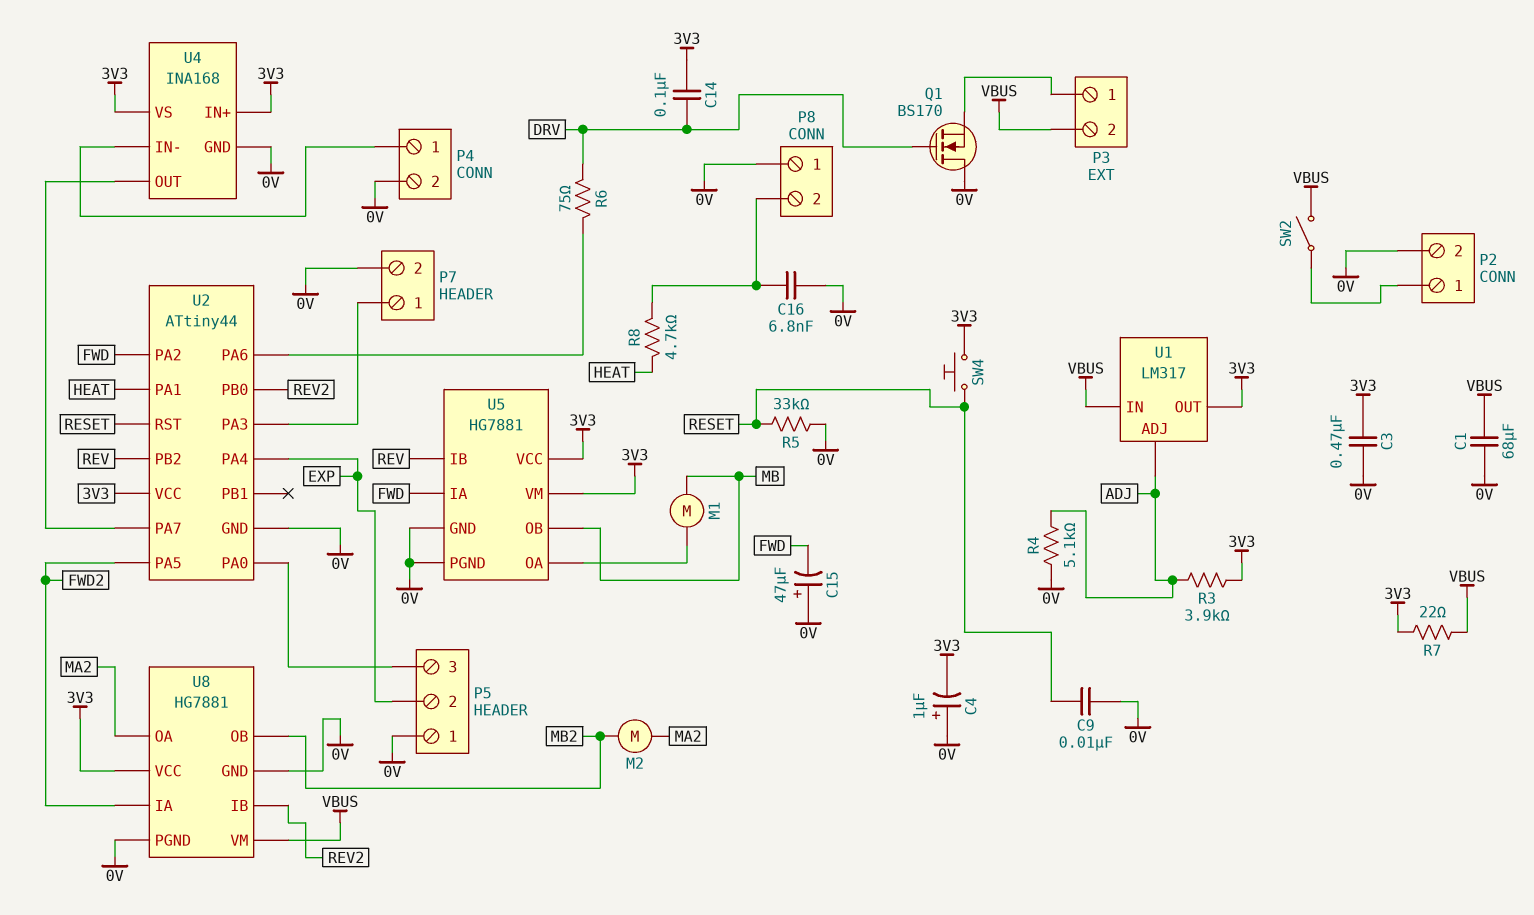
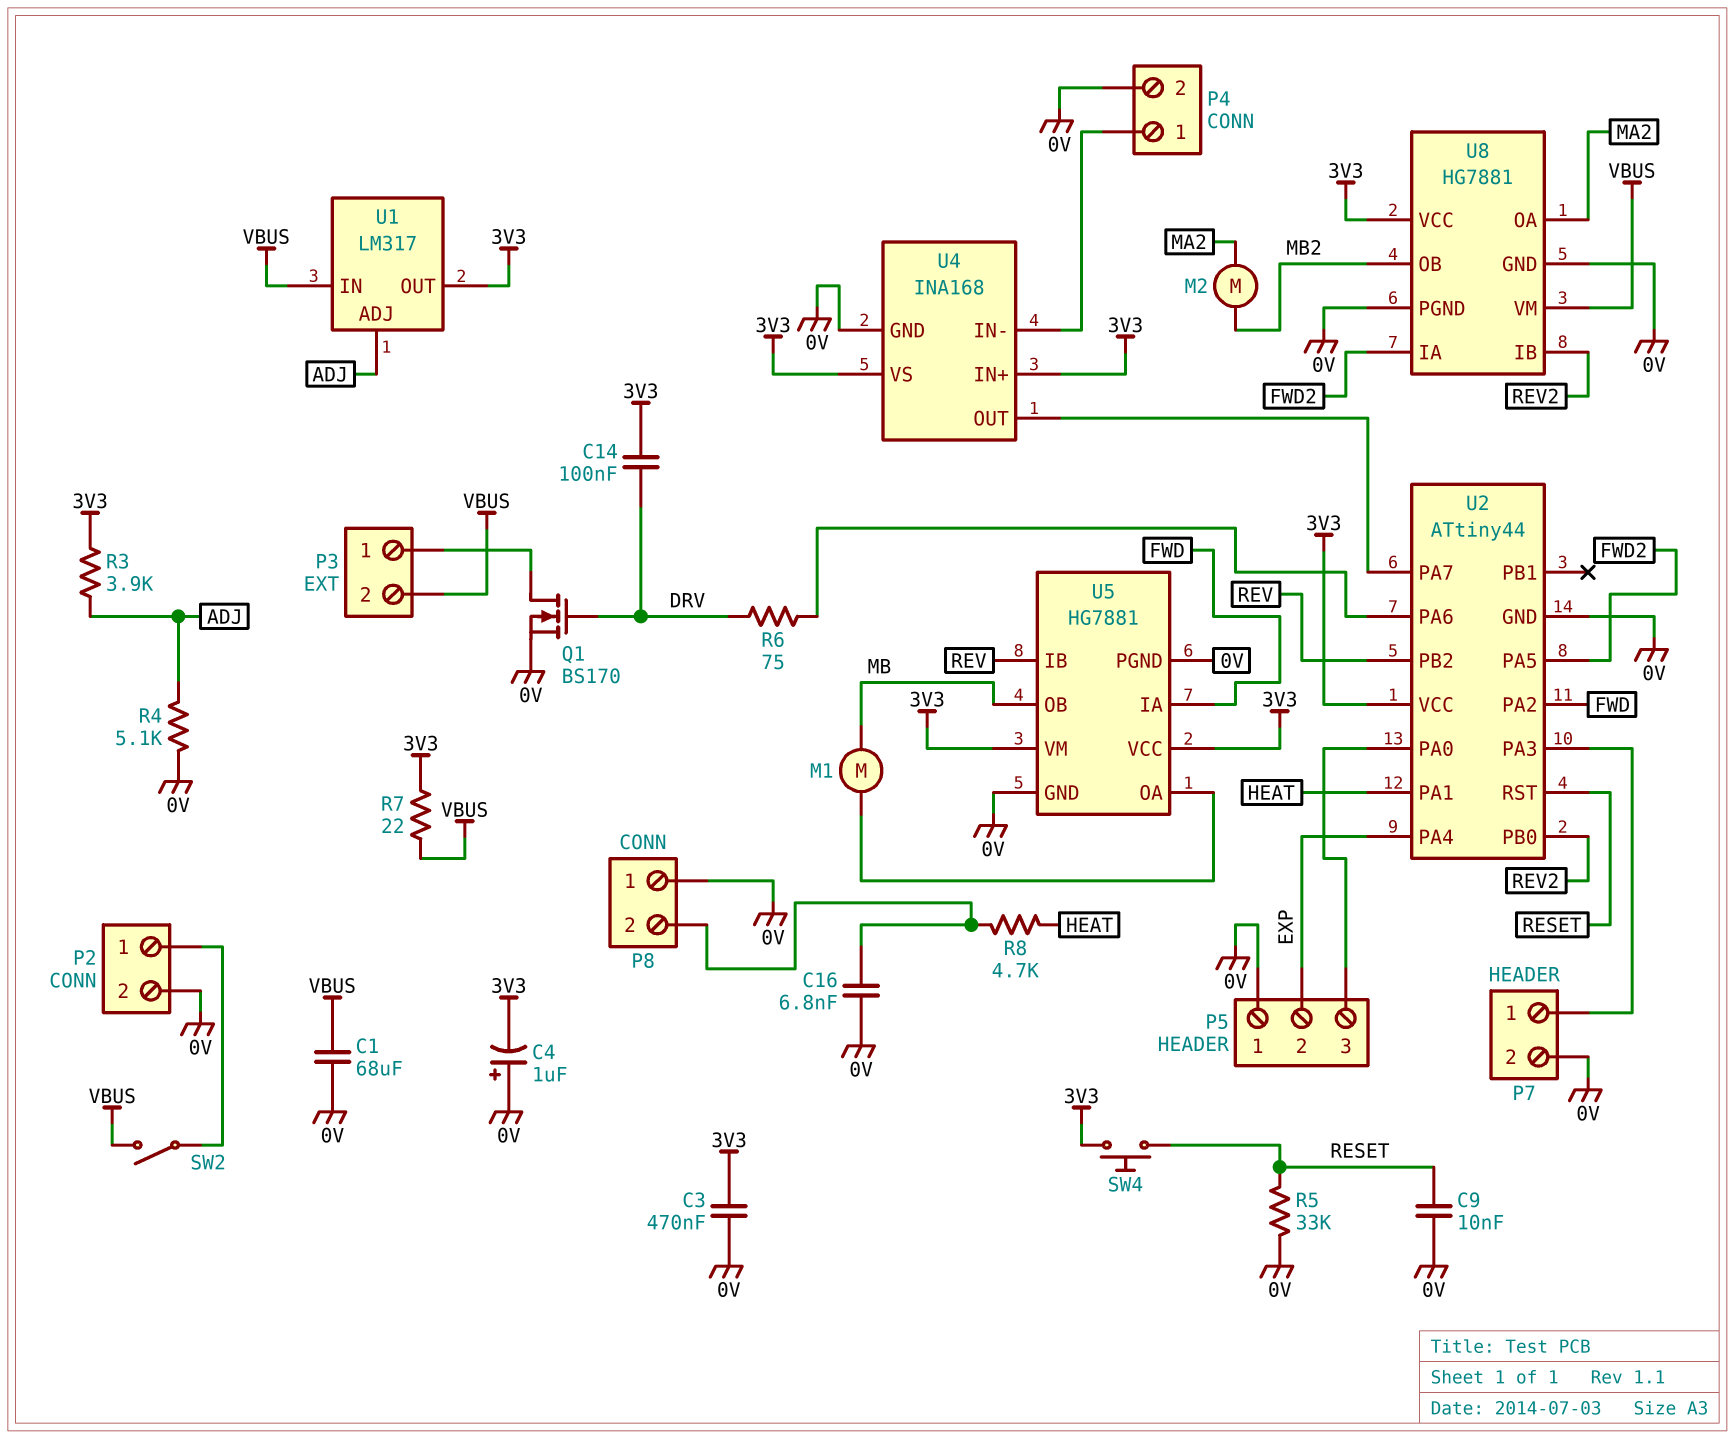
C15: 47uF (plus 0V, minus FWD) -> none
Q1: NMOS BS170 (G DRV, D 0V, S P3/1) -> NMOS BS170 (G DRV, D P3/1, S 0V)

